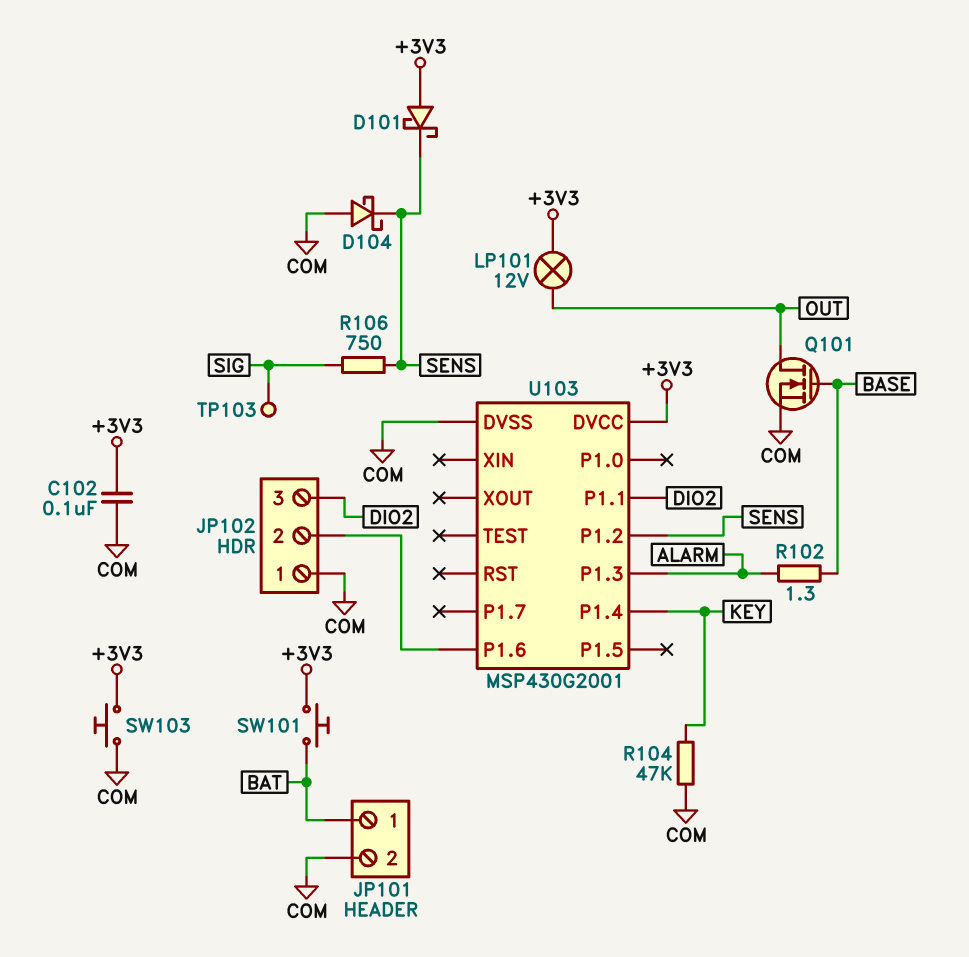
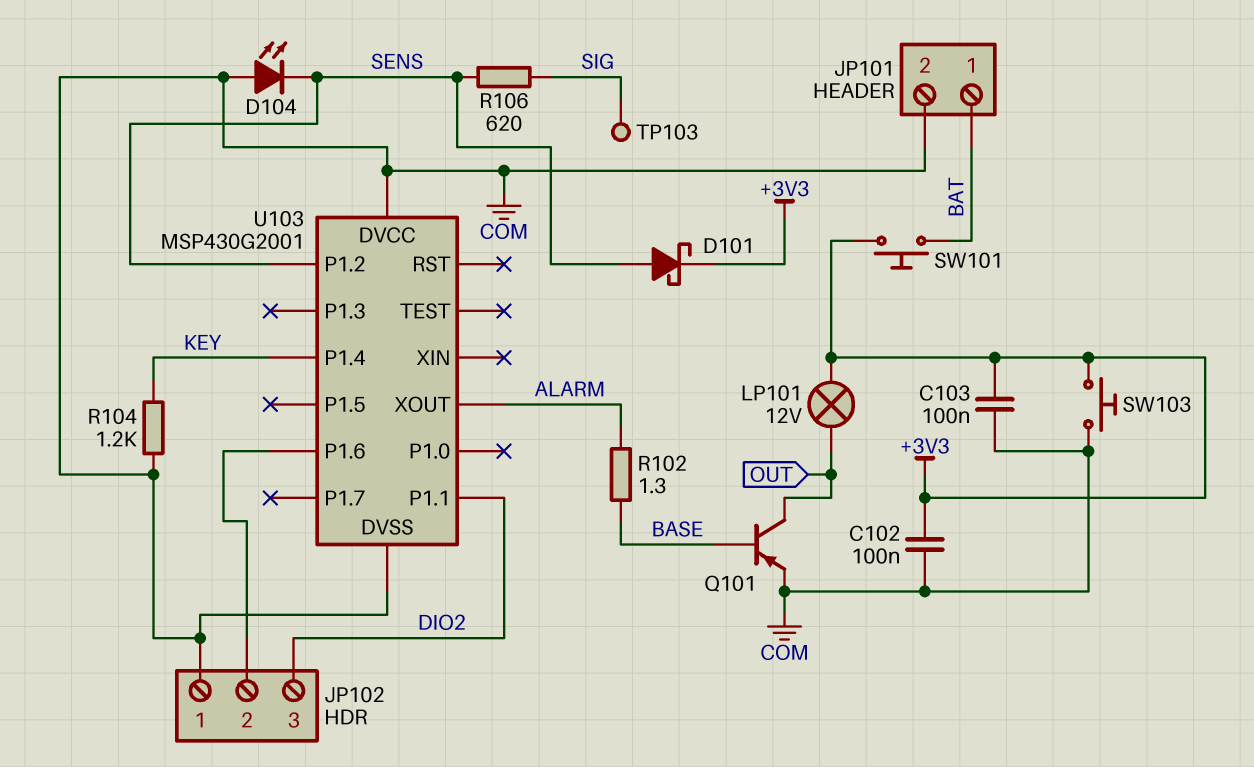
C103: none -> 100nF (+3V3, COM)
D101: schottky (A +3V3, K SENS) -> schottky (A SENS, K +3V3)
D104: schottky (A COM, K SENS) -> LED (A COM, K SENS)
Q101: NMOS (G BASE, D OUT, S COM) -> PNP (B BASE, C OUT, E COM)
R104: 47k (COM, KEY) -> 1.2k (COM, KEY)
R106: 750 (SENS, SIG) -> 620 (SENS, SIG)
U103 pin DVCC: +3V3 -> COM
U103 pin P1.3: ALARM -> none
U103 pin XOUT: none -> ALARM

